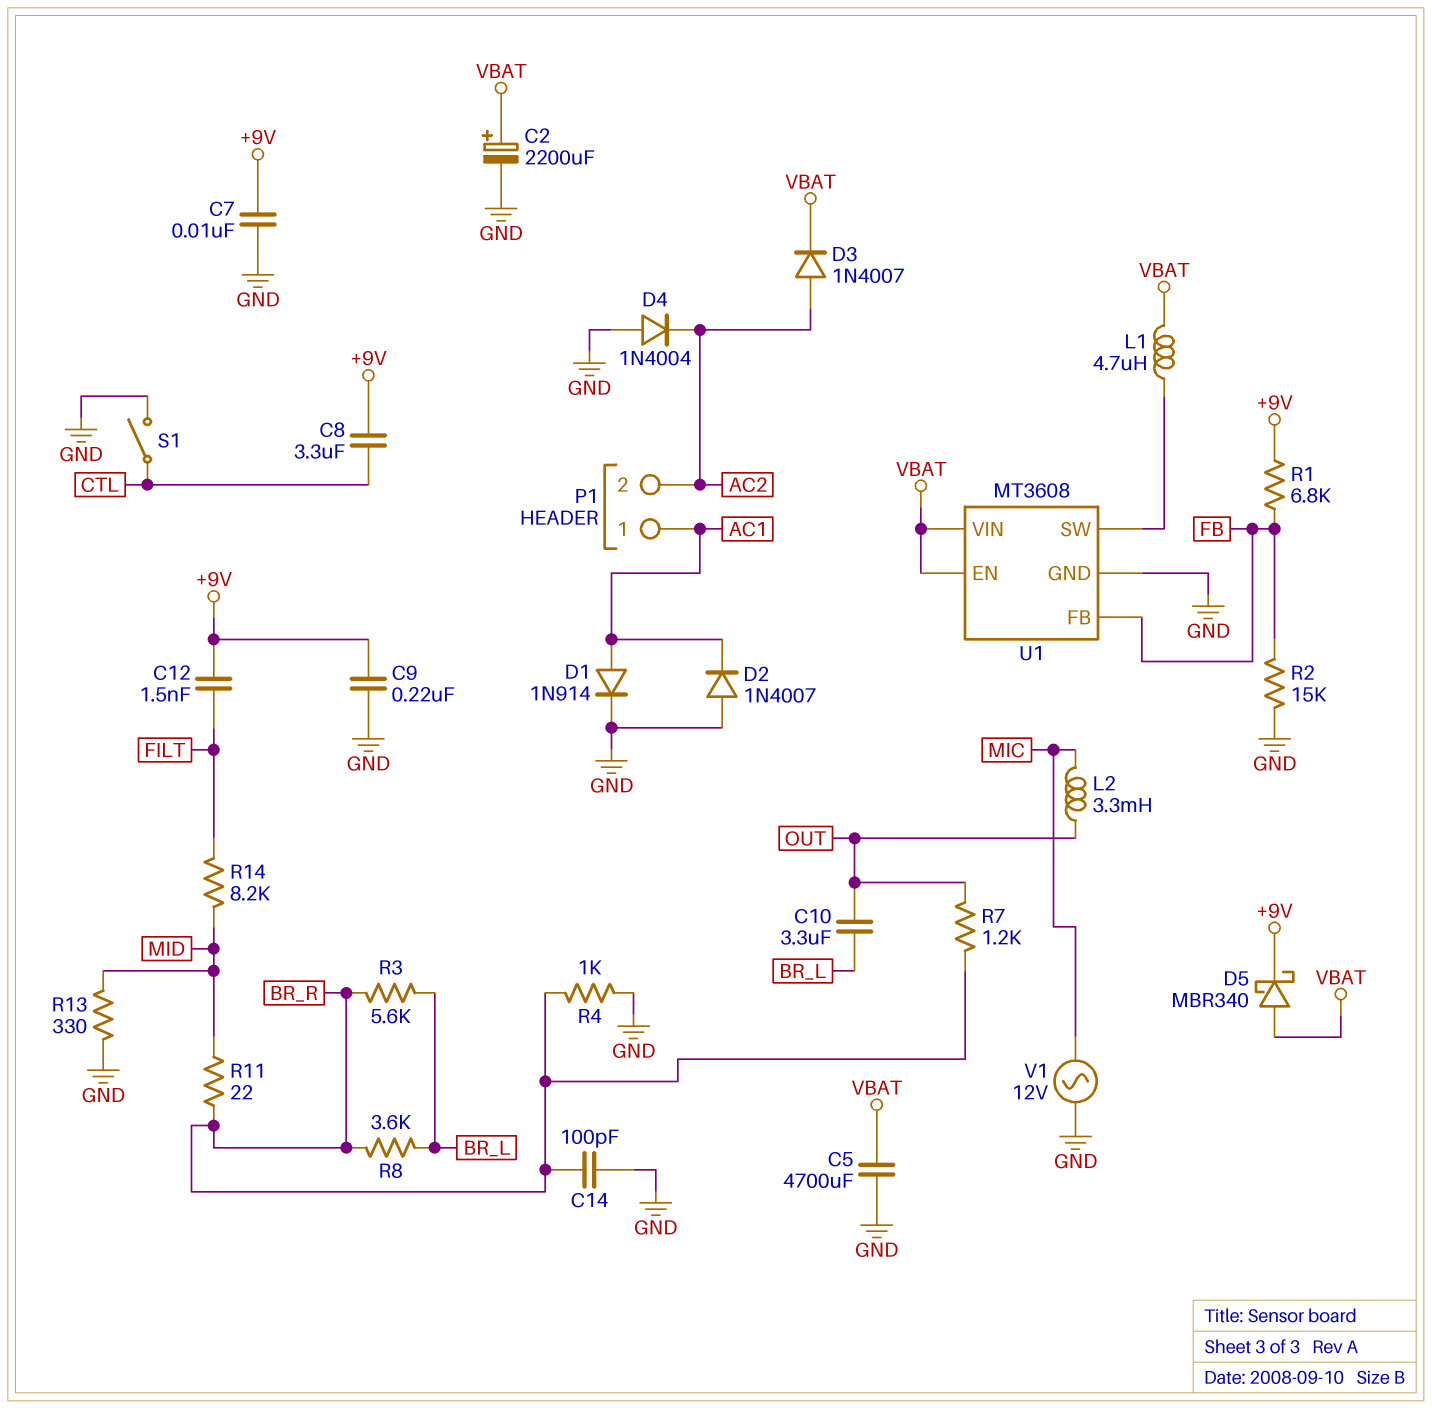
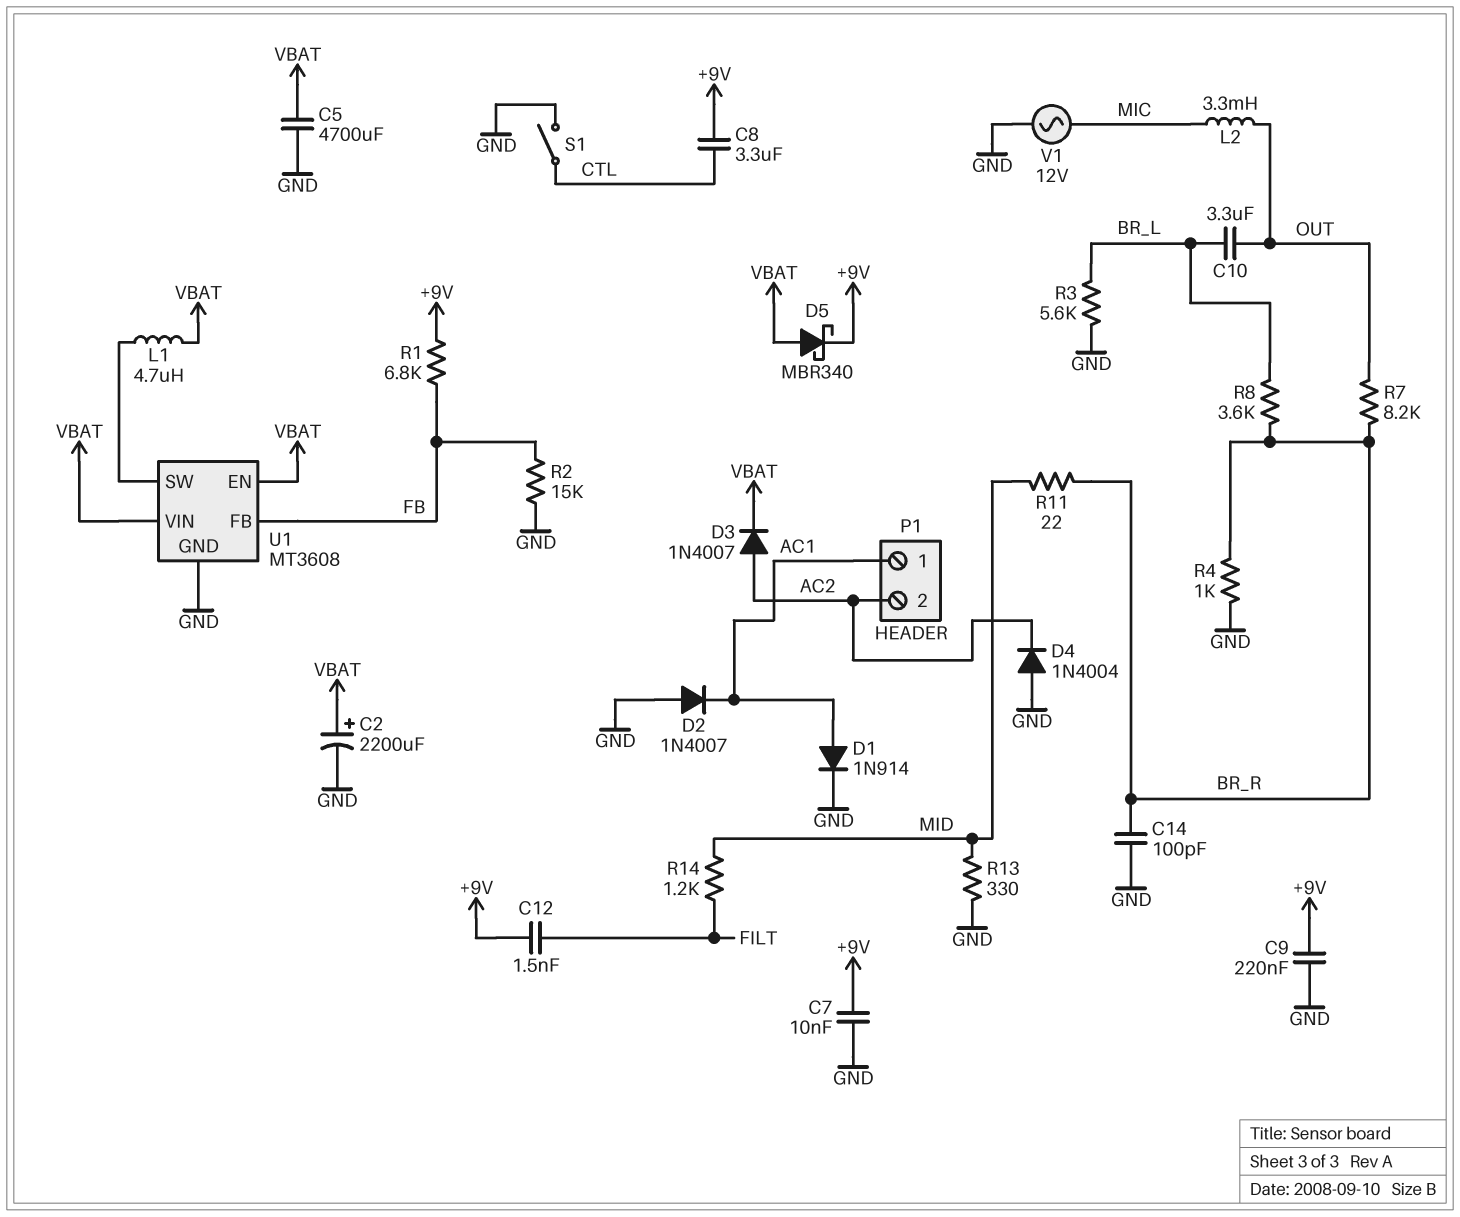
R3: 5.6k (BR_L, BR_R) -> 5.6k (BR_L, GND)
R7: 1.2k (BR_R, OUT) -> 8.2k (BR_R, OUT)
R14: 8.2k (FILT, MID) -> 1.2k (FILT, MID)

